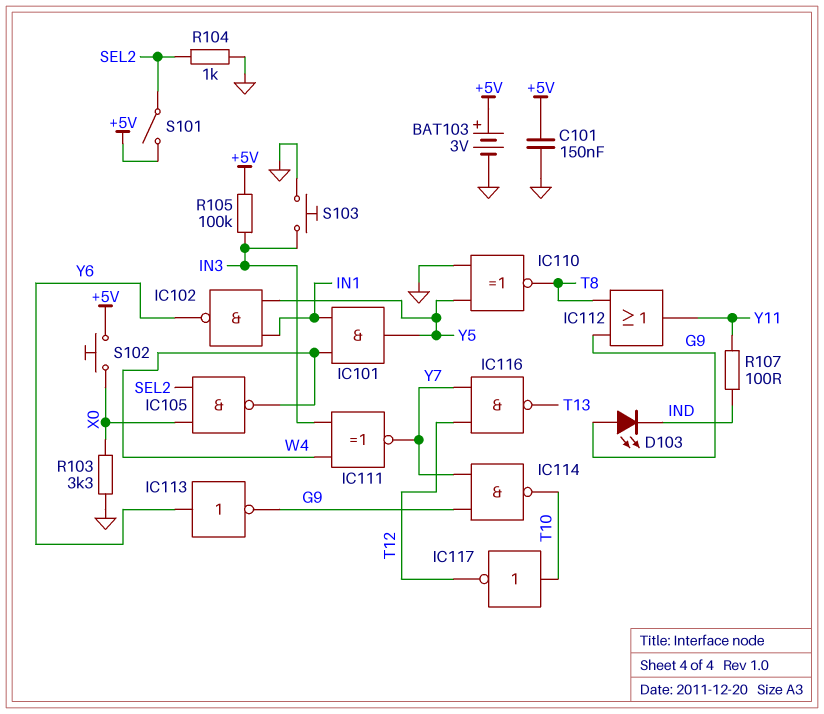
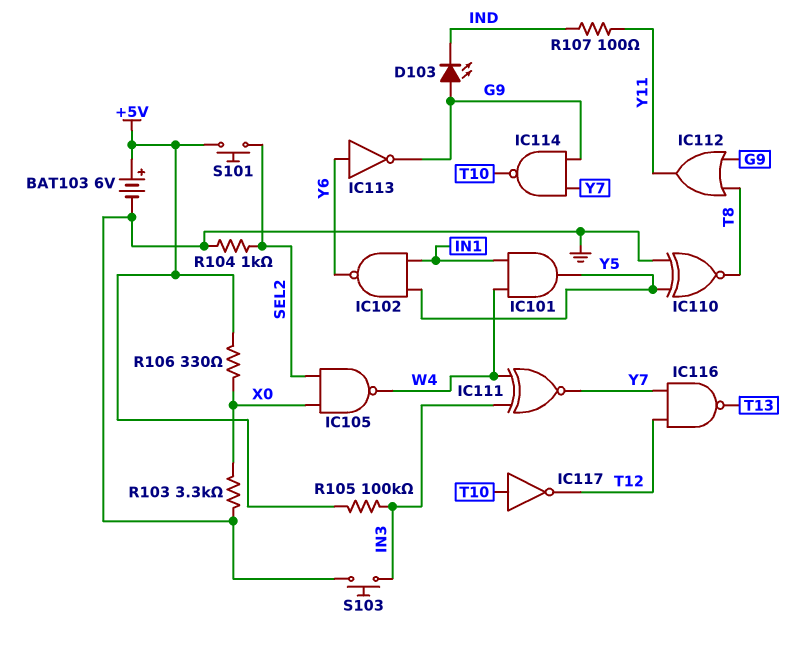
BAT103: 3V (plus +5V, minus GND) -> 6V (plus +5V, minus GND)
C101: 150nF (+5V, GND) -> none
R106: none -> 330 (+5V, X0)
S101: switch (+5V, SEL2) -> button (+5V, SEL2)
S102: button (+5V, X0) -> none

